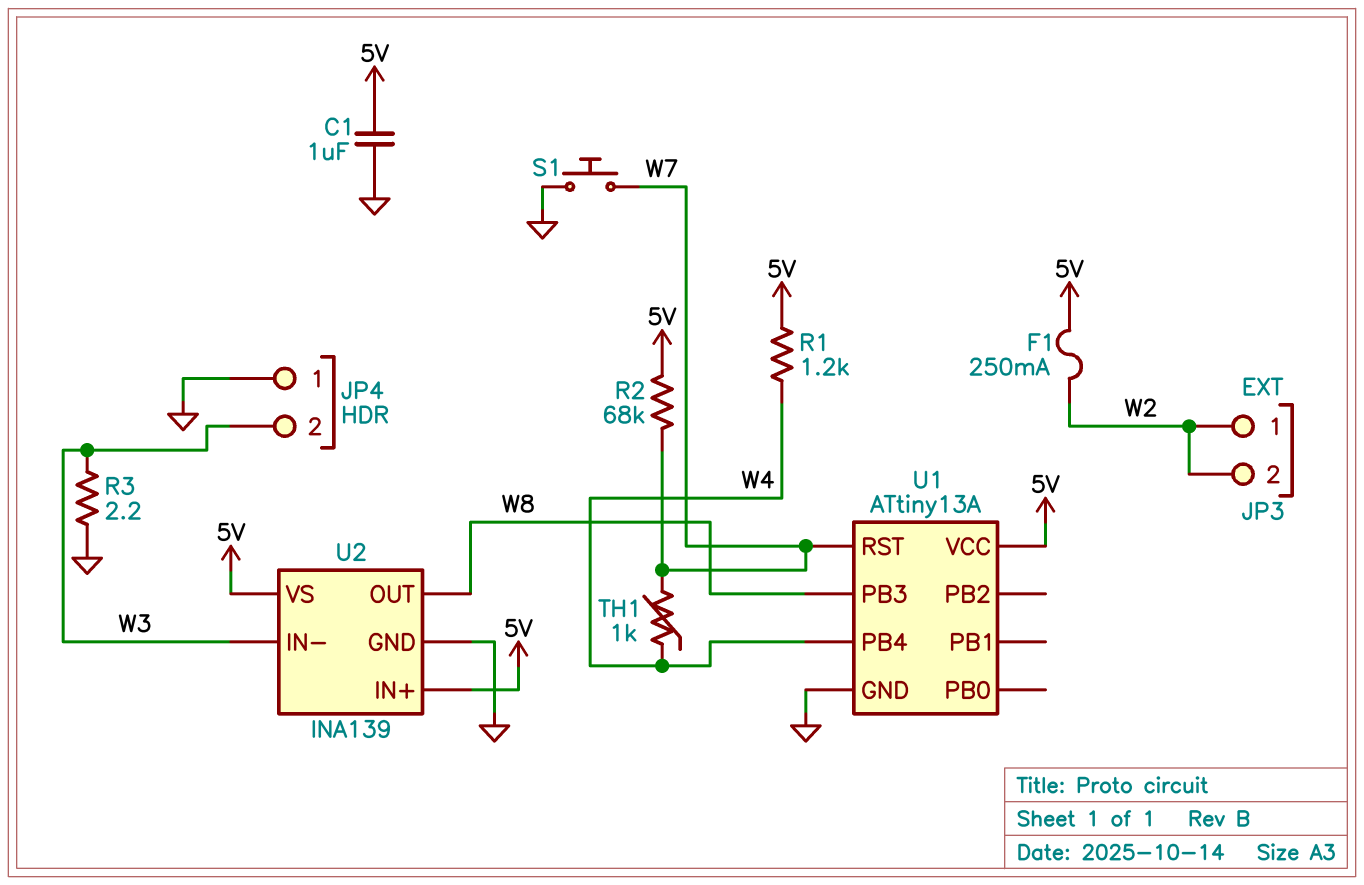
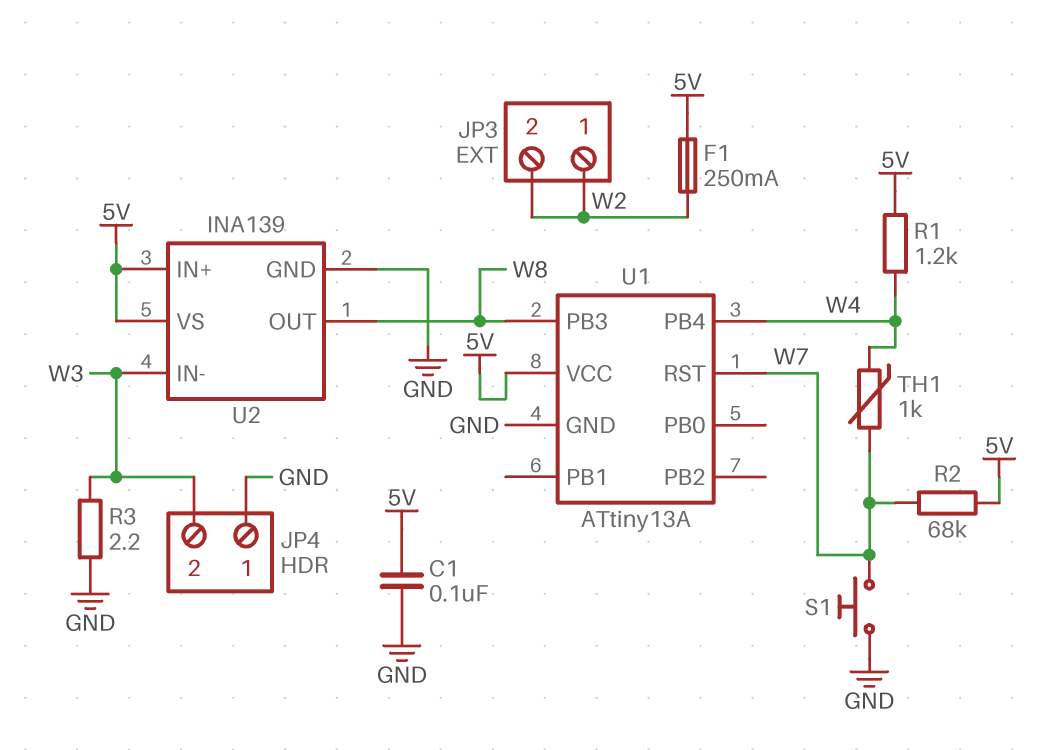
C1: 1uF (5V, GND) -> 100nF (5V, GND)

